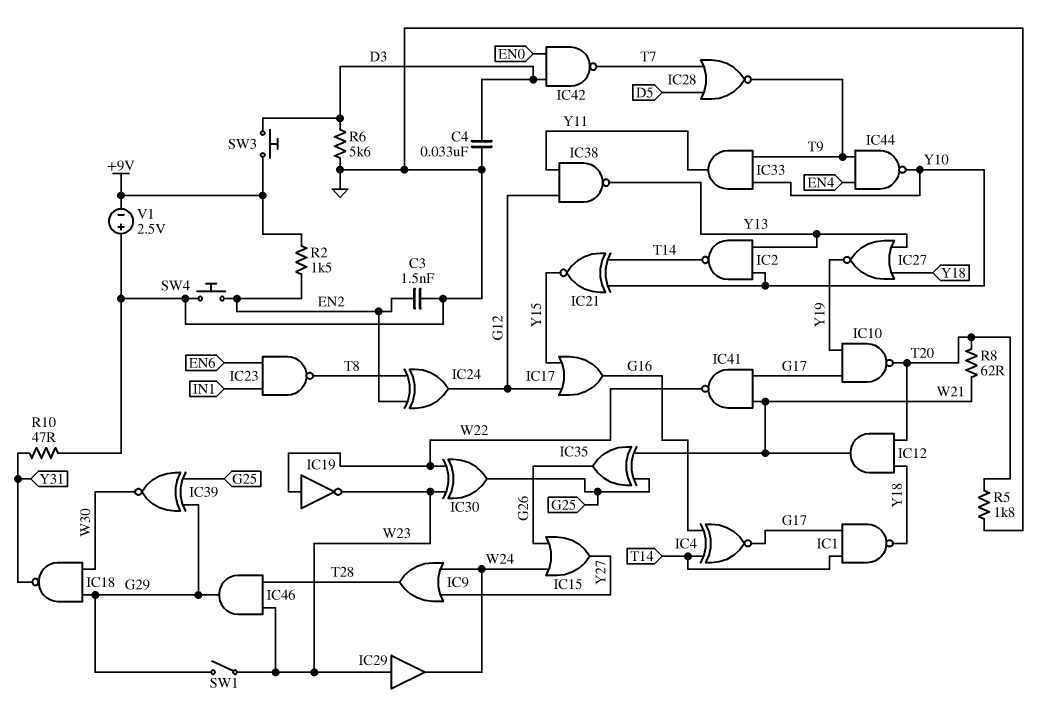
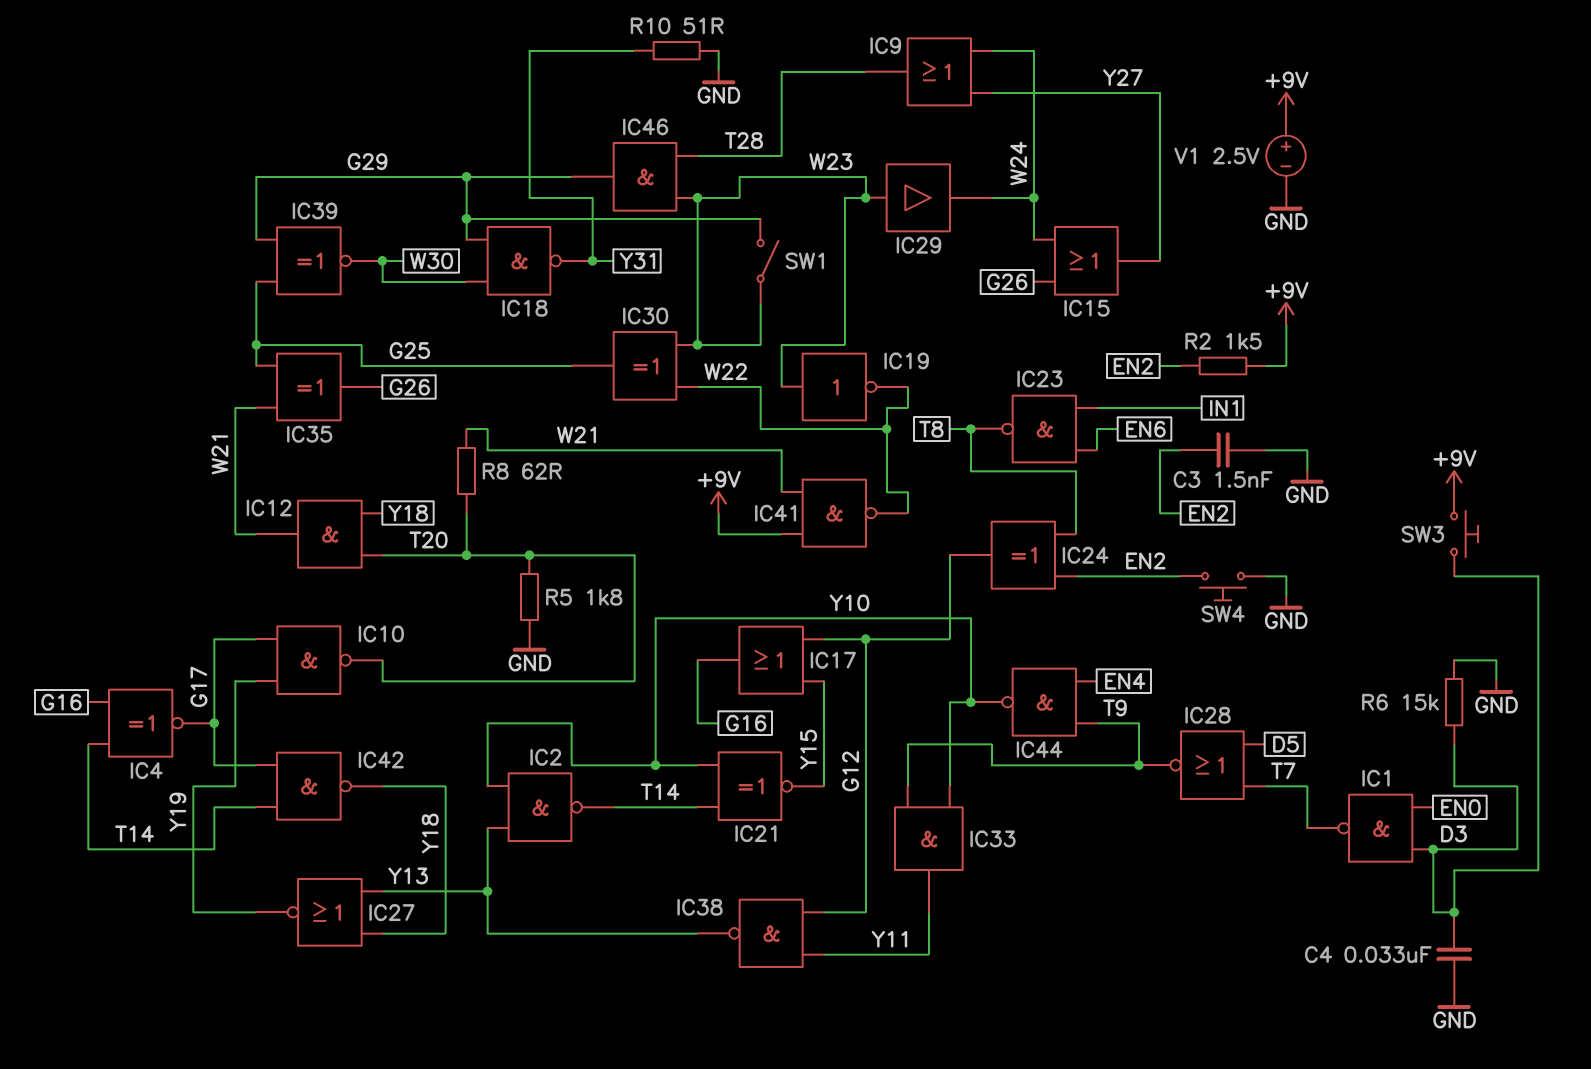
IC1: NAND (in G17, in T14, out Y18) -> NAND (in D3, in EN0, out T7)
IC19: NOT (in W22, out W23) -> NOT (in W23, out W22)
IC41: NAND (in G17, in W21, out W22) -> NAND (in +9V, in W21, out W22)
IC42: NAND (in D3, in EN0, out T7) -> NAND (in G17, in T14, out Y18)
R6: 5.6k (D3, GND) -> 15k (D3, GND)
R10: 47 (GND, Y31) -> 51 (GND, Y31)
V1: 2.5V (plus GND, minus +9V) -> 2.5V (plus +9V, minus GND)

